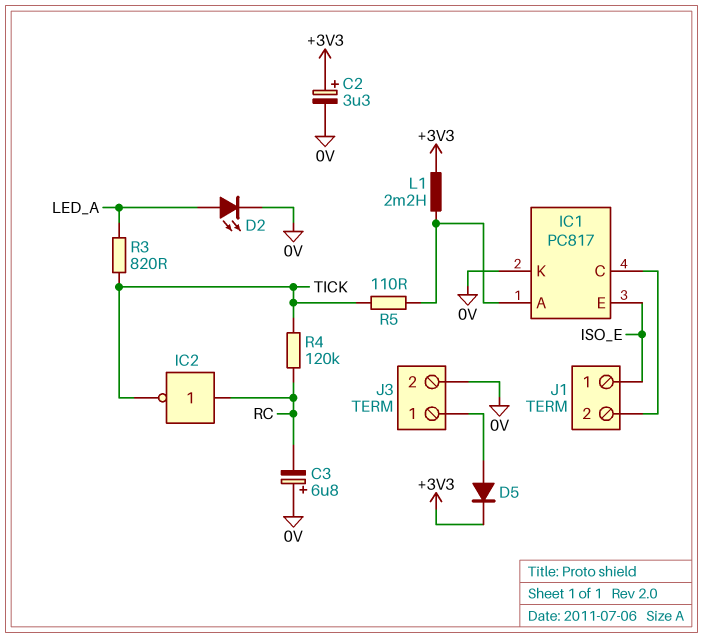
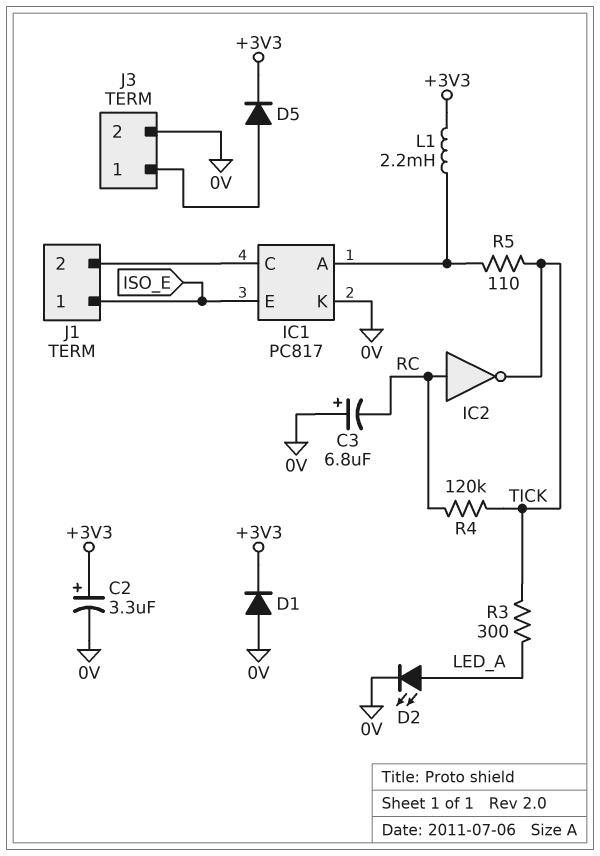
D1: none -> diode (A 0V, K +3V3)
R3: 820 (LED_A, TICK) -> 300 (LED_A, TICK)

